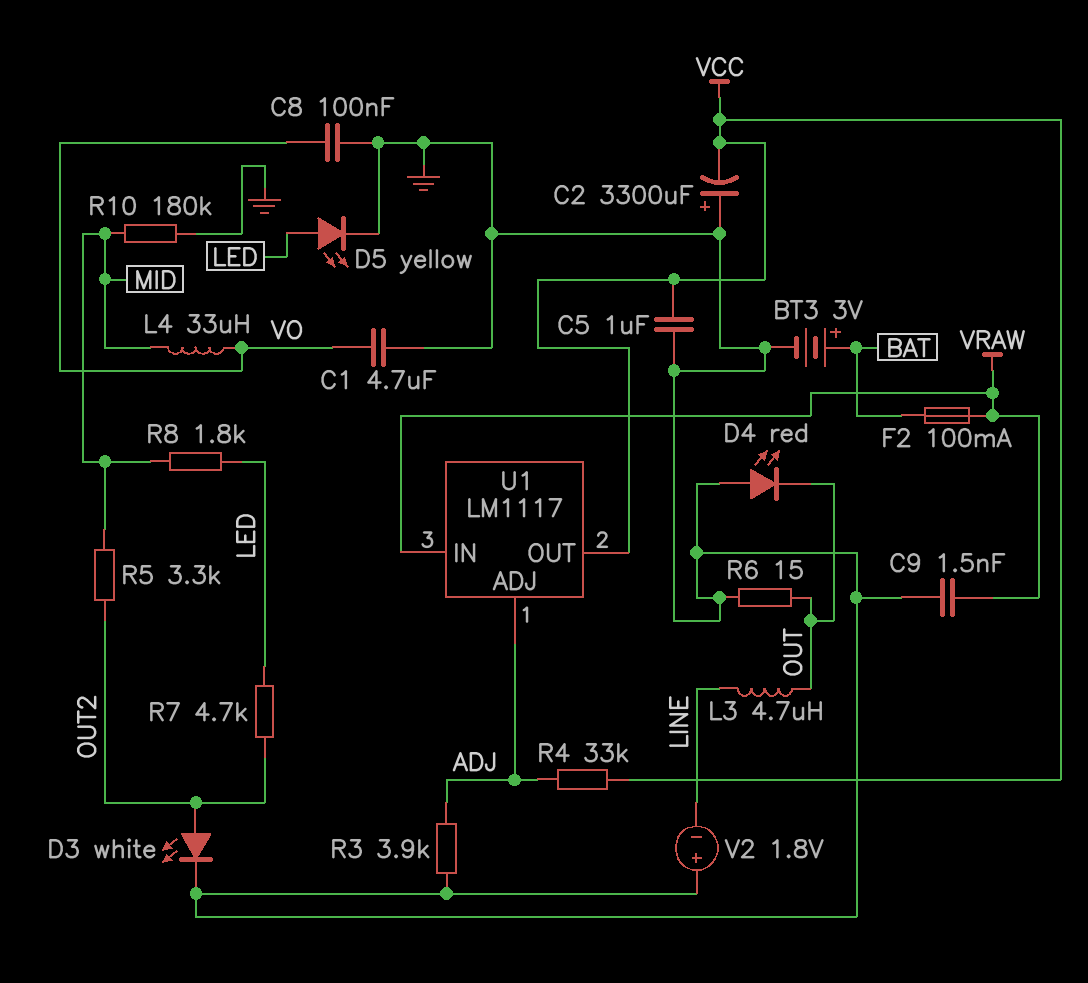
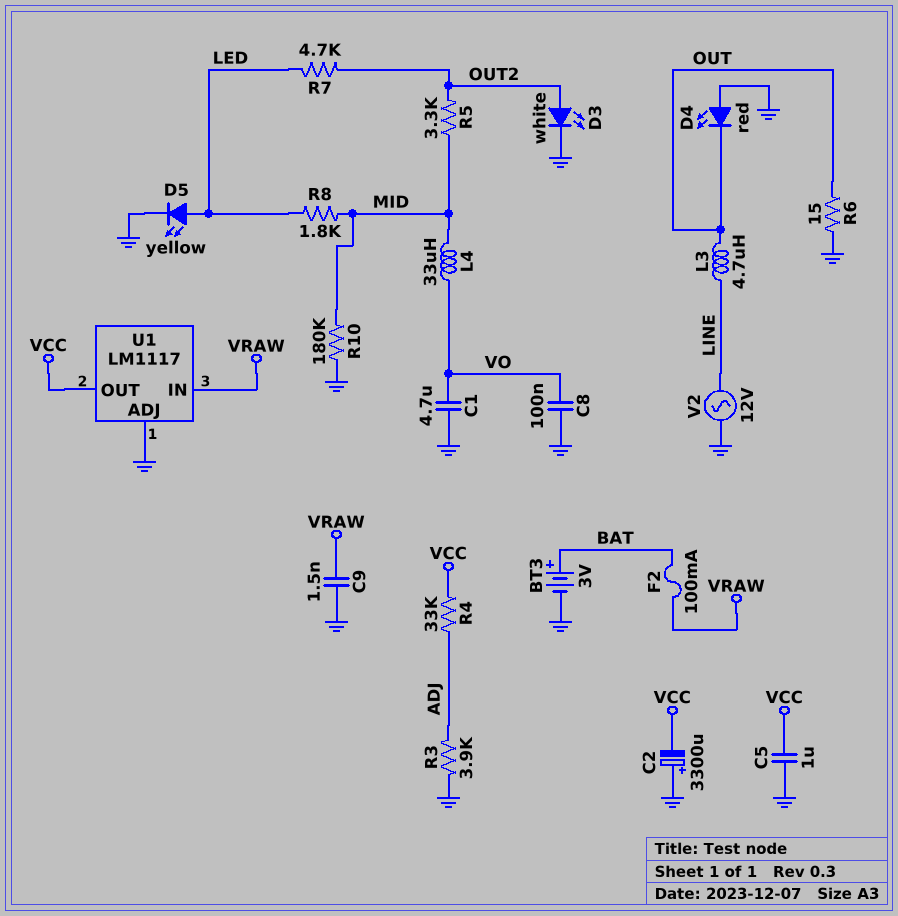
U1 pin ADJ: ADJ -> GND
V2: 1.8V (plus GND, minus LINE) -> AC 12V (GND, LINE)

